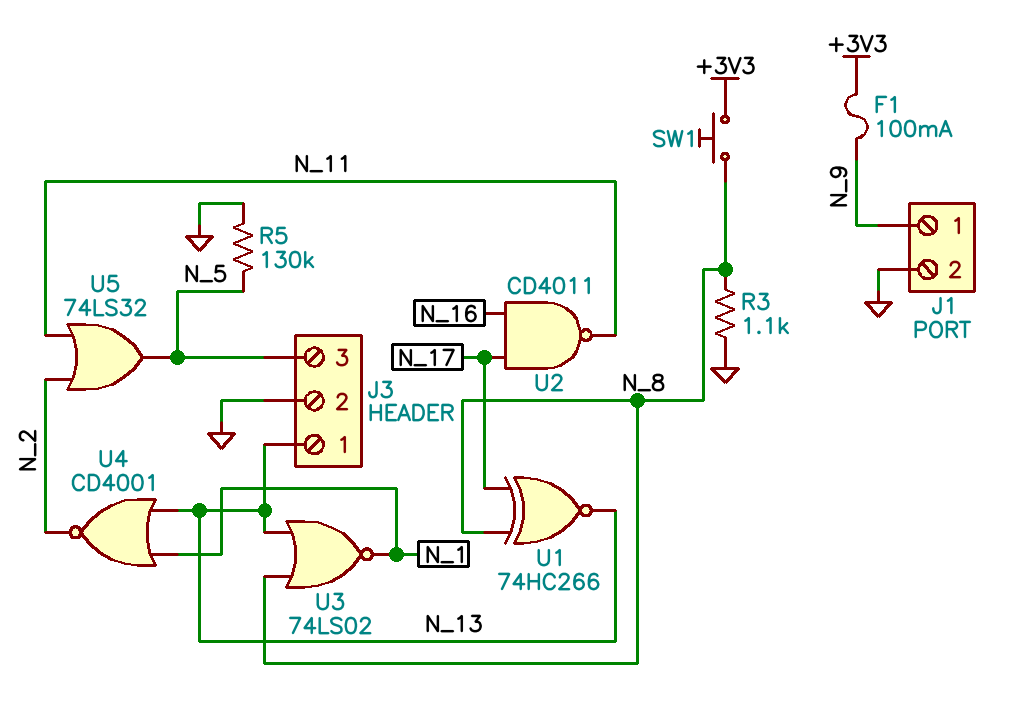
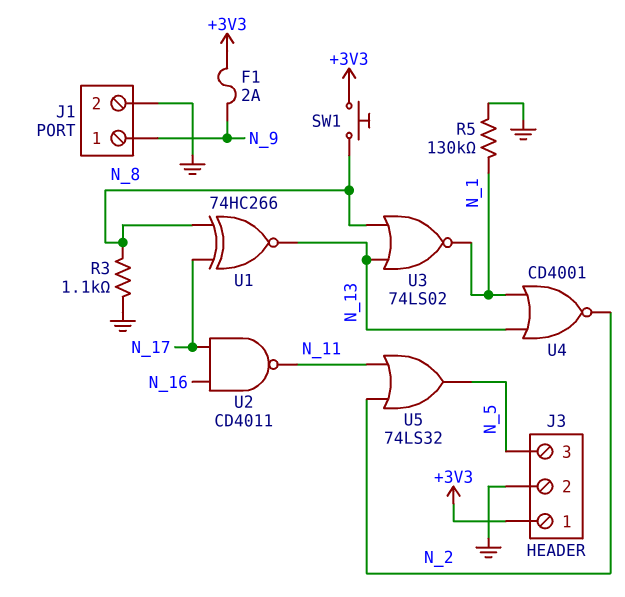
F1: 100mA (+3V3, N_9) -> 2A (+3V3, N_9)
J3 pin 1: N_13 -> +3V3
R5: 130k (GND, N_5) -> 130k (GND, N_1)

